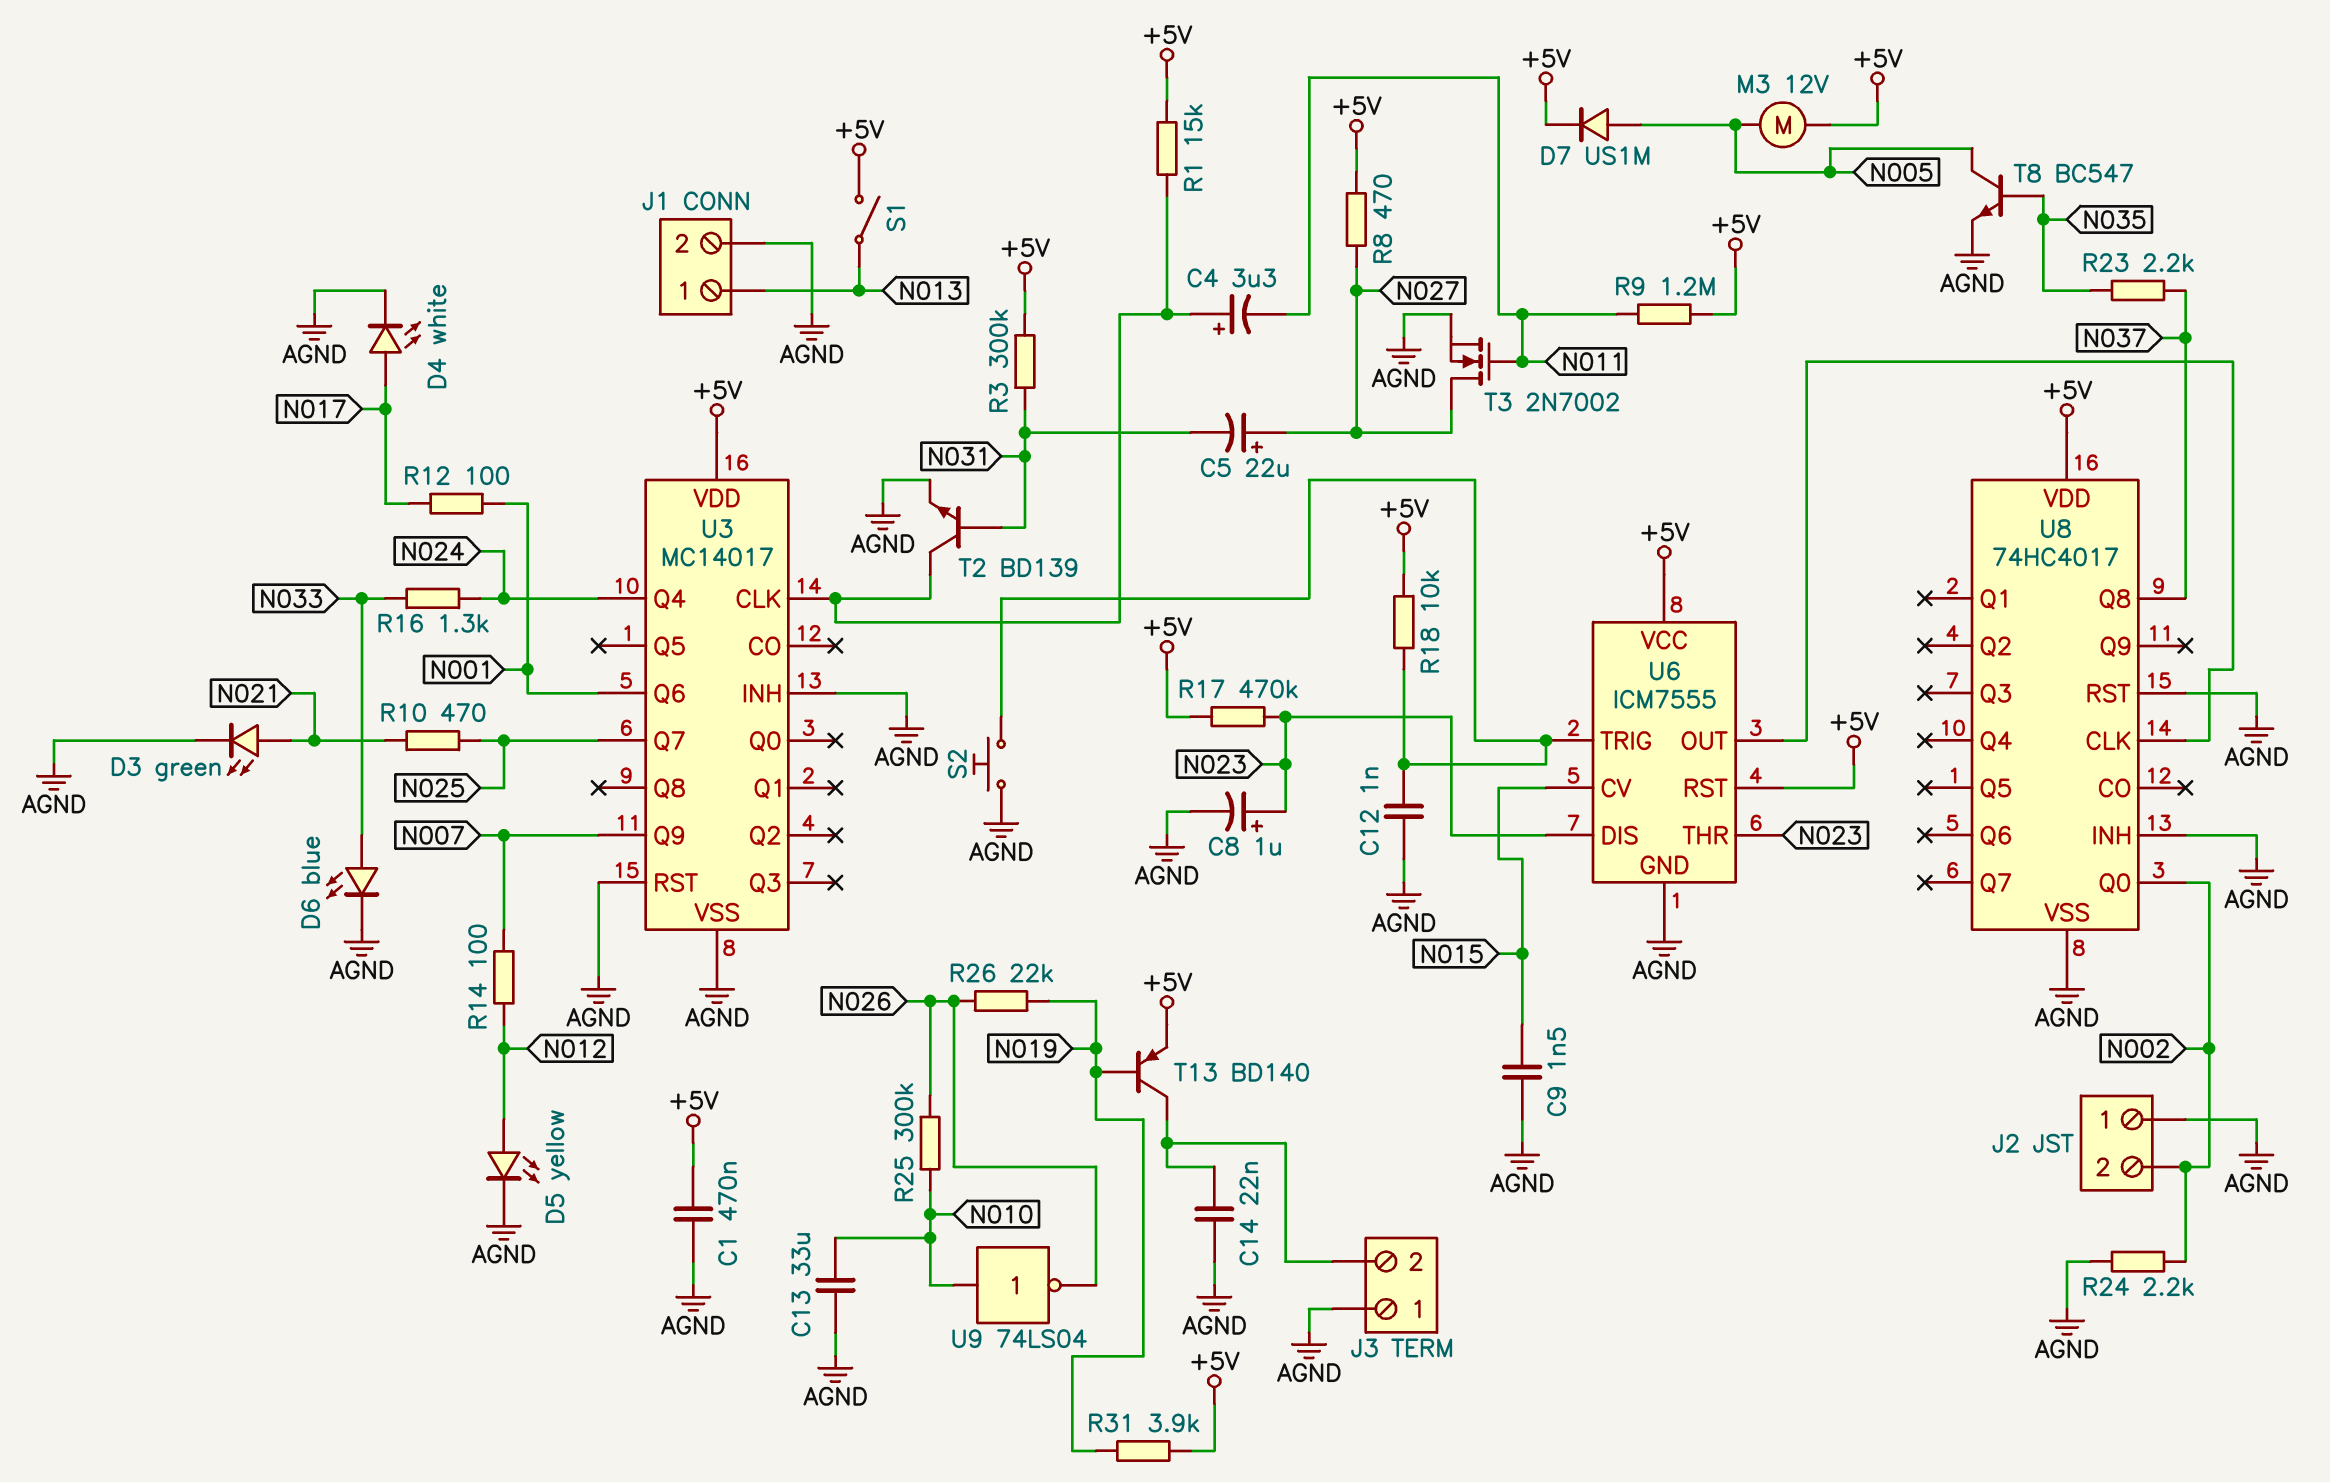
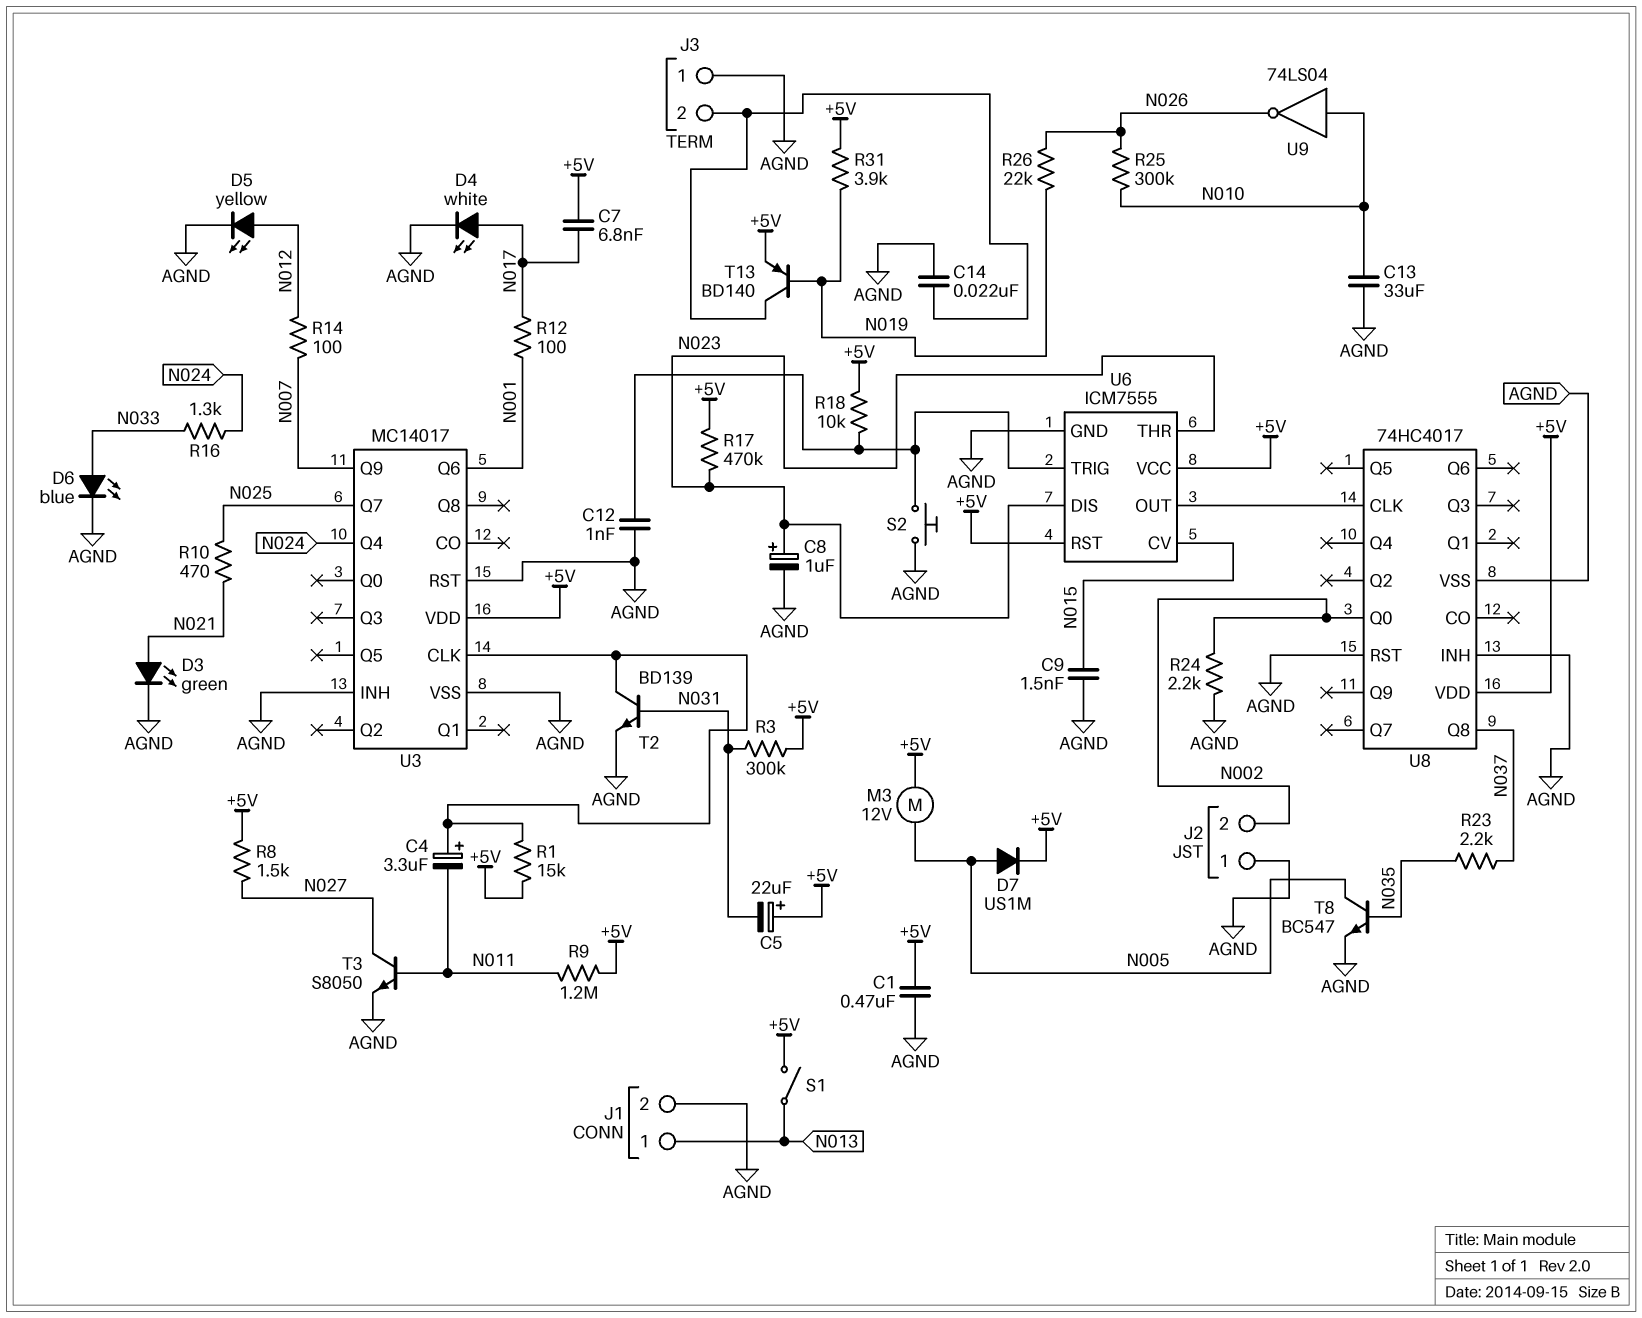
C5: 22uF (plus N027, minus N031) -> 22uF (plus +5V, minus N031)
C7: none -> 6.8nF (+5V, N017)
R8: 470 (+5V, N027) -> 1.5k (+5V, N027)
T3: NMOS 2N7002 (G N011, D N027, S AGND) -> NPN S8050 (B N011, C N027, E AGND)

